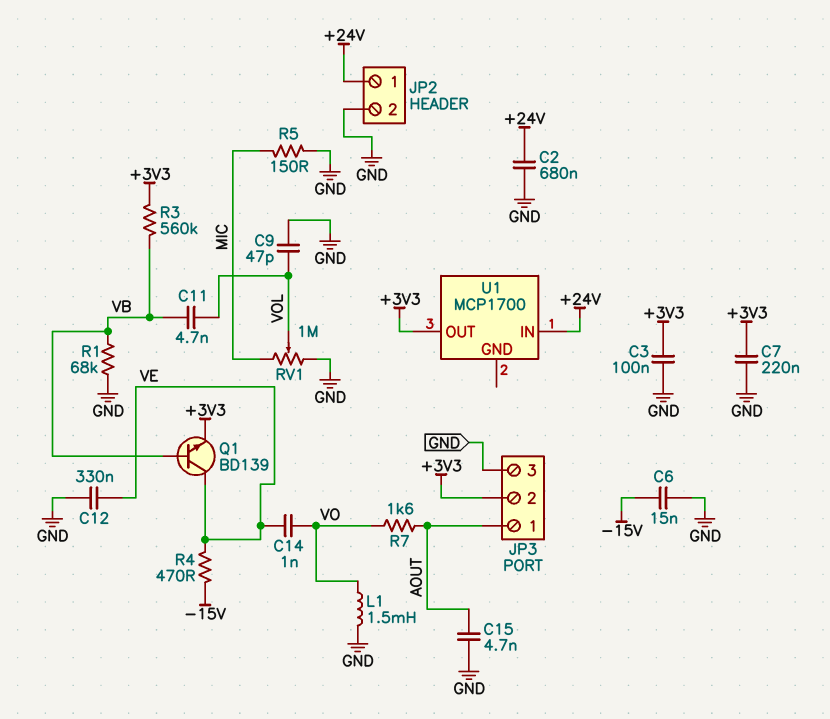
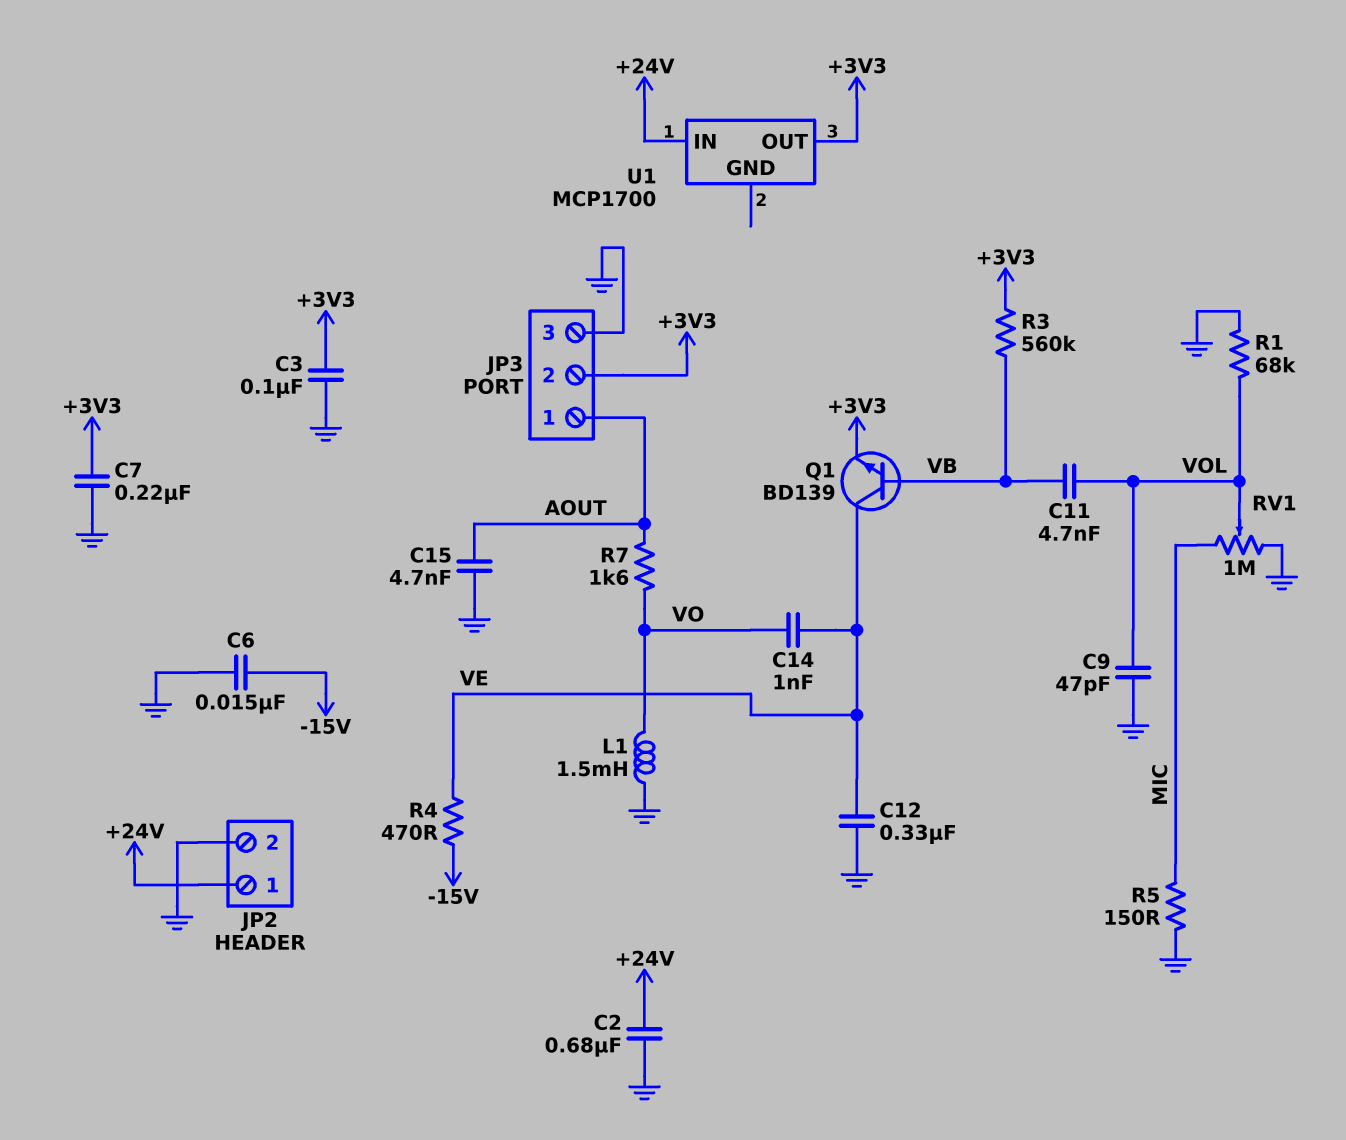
R1: 68k (GND, VB) -> 68k (GND, VOL)

